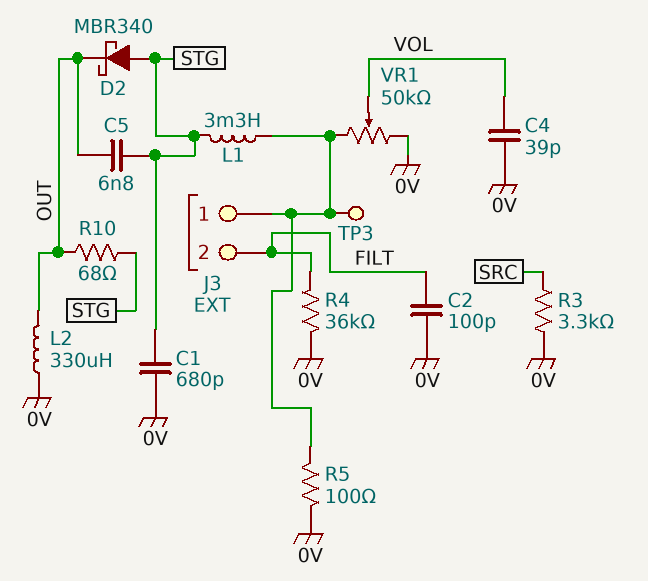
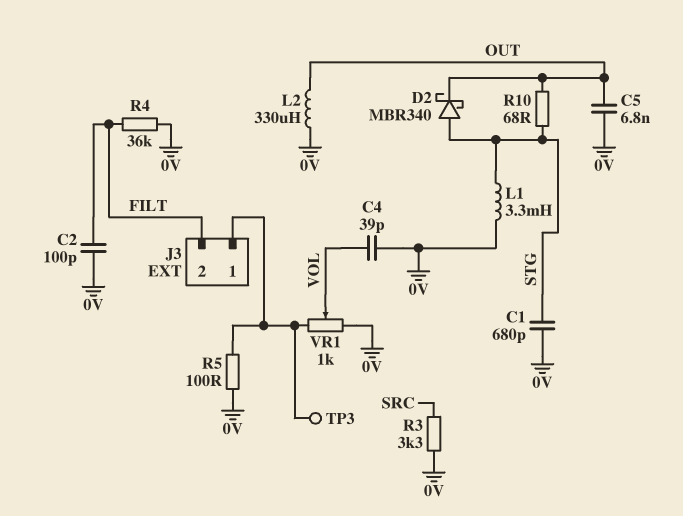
C5: 6.8nF (OUT, STG) -> 6.8nF (0V, OUT)
L1: 3.3mH (J3/1, STG) -> 3.3mH (0V, STG)
VR1: 50k (0V, J3/1, wiper VOL) -> 1k (0V, J3/1, wiper VOL)

